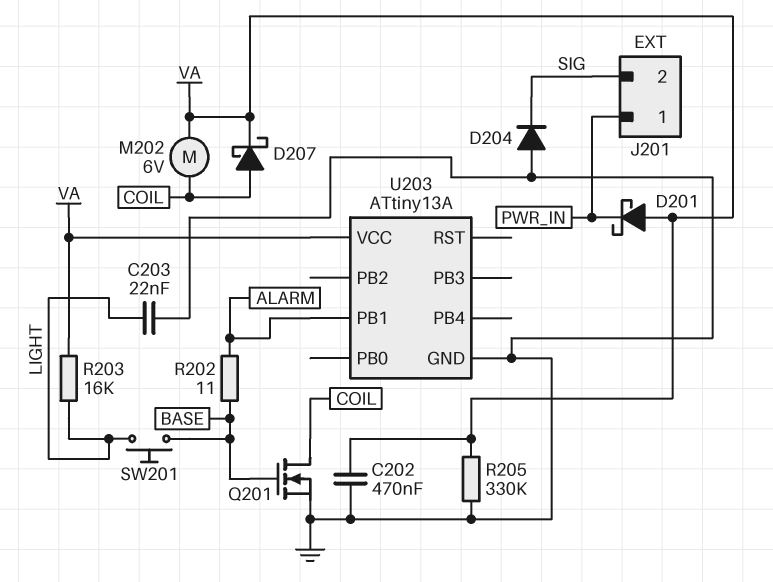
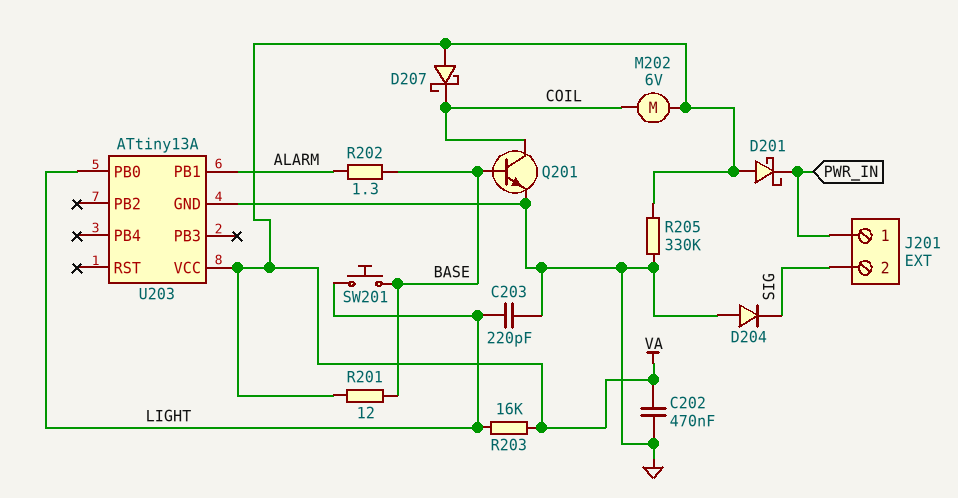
C203: 22nF (GND, LIGHT) -> 220pF (GND, LIGHT)
D207: schottky (A COIL, K VA) -> schottky (A VA, K COIL)
Q201: NMOS (G BASE, D COIL, S GND) -> NPN (B BASE, C COIL, E GND)
R201: none -> 12 (BASE, VA)
R202: 11 (ALARM, BASE) -> 1.3 (ALARM, BASE)
U203 pin PB0: none -> LIGHT

